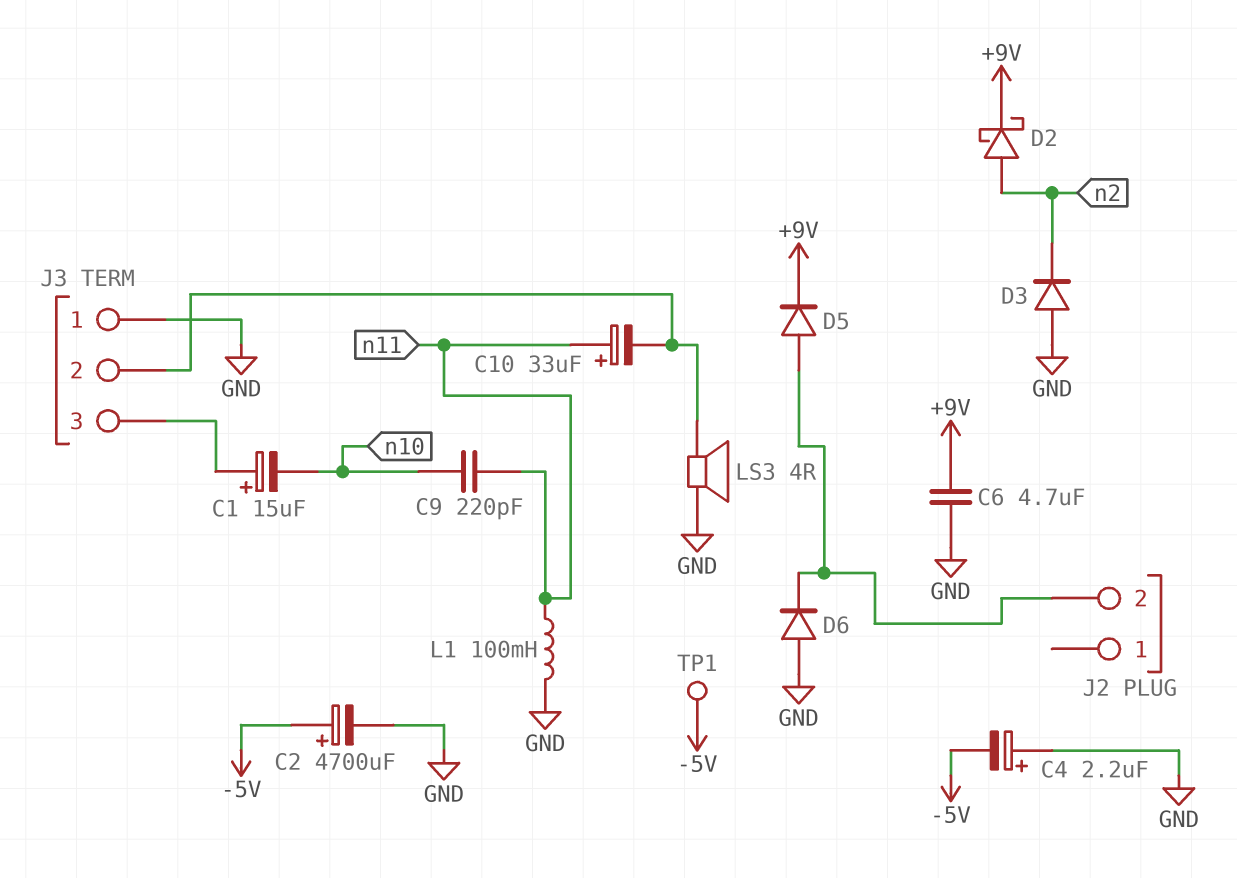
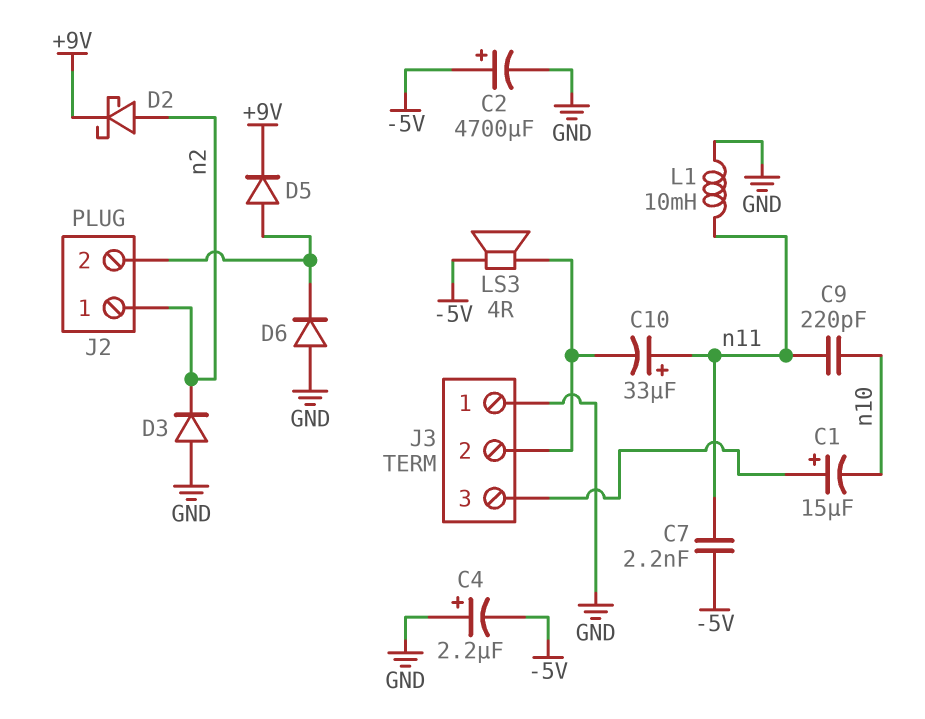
C6: 4.7uF (+9V, GND) -> none
C7: none -> 2.2nF (-5V, n11)
J2 pin 1: none -> n2
L1: 100mH (GND, n11) -> 10mH (GND, n11)
LS3: speaker 4R (GND, J3/2) -> speaker 4R (-5V, J3/2)
TP1: test point (-5V) -> none

